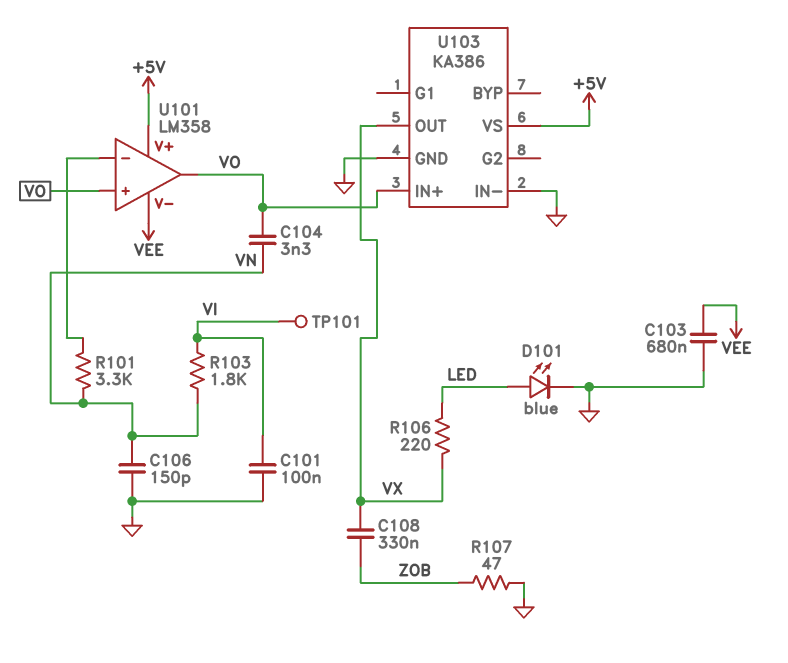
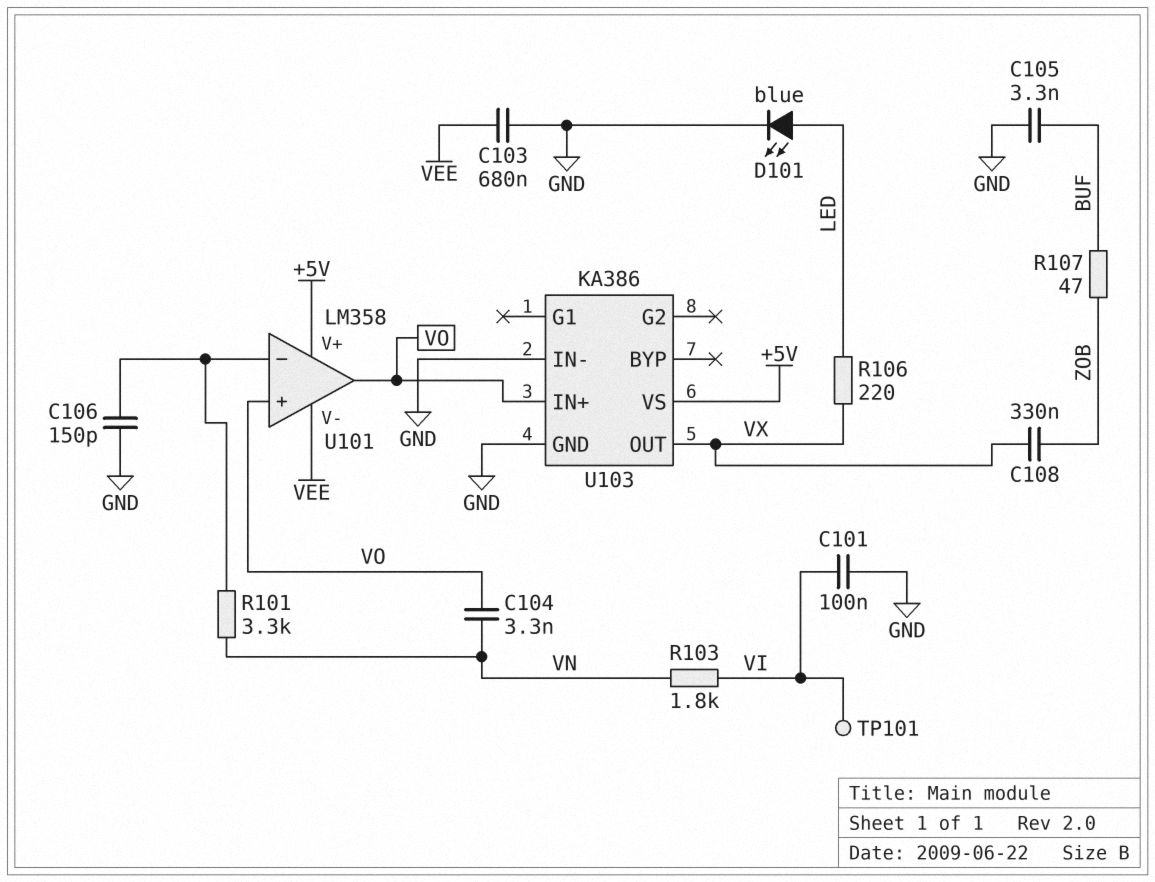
C105: none -> 3.3nF (BUF, GND)
C106: 150pF (GND, VN) -> 150pF (GND, U101/in-)
R107: 47 (GND, ZOB) -> 47 (BUF, ZOB)

